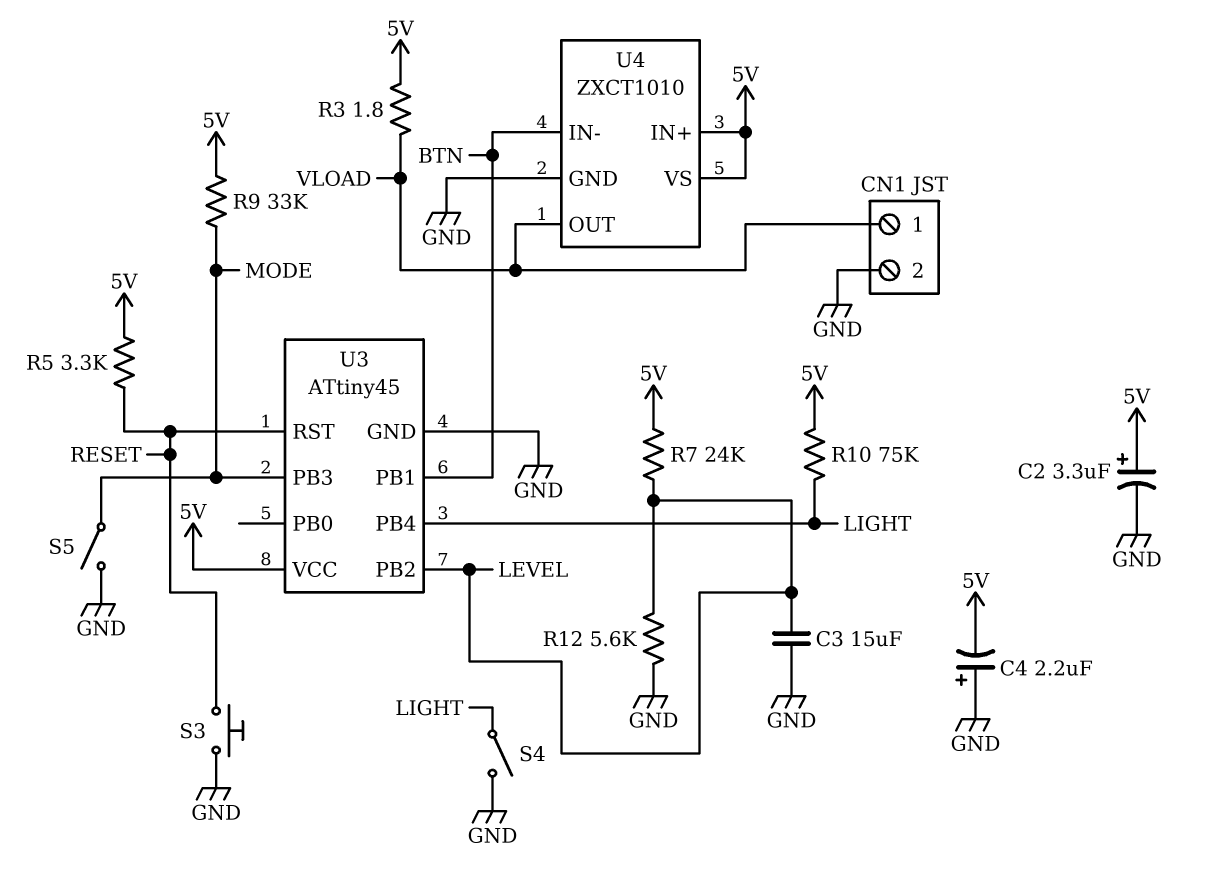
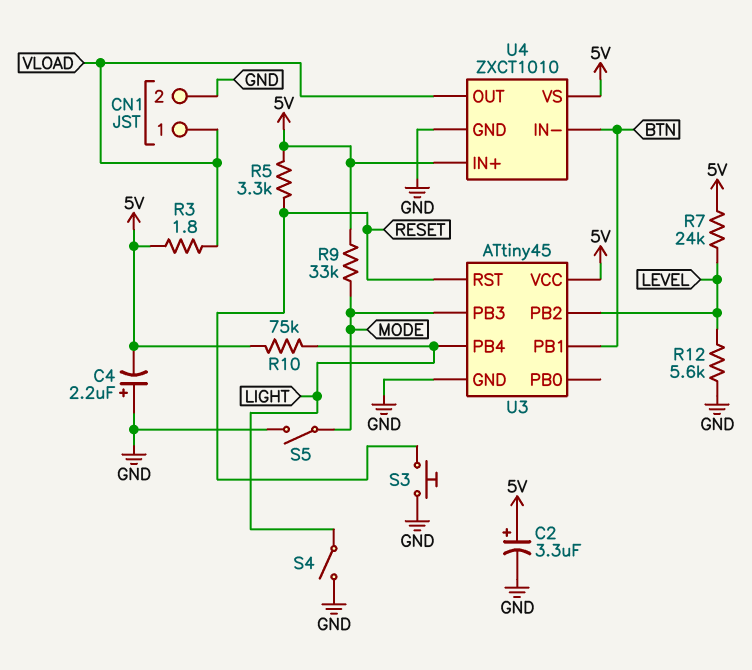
C3: 15uF (GND, LEVEL) -> none

